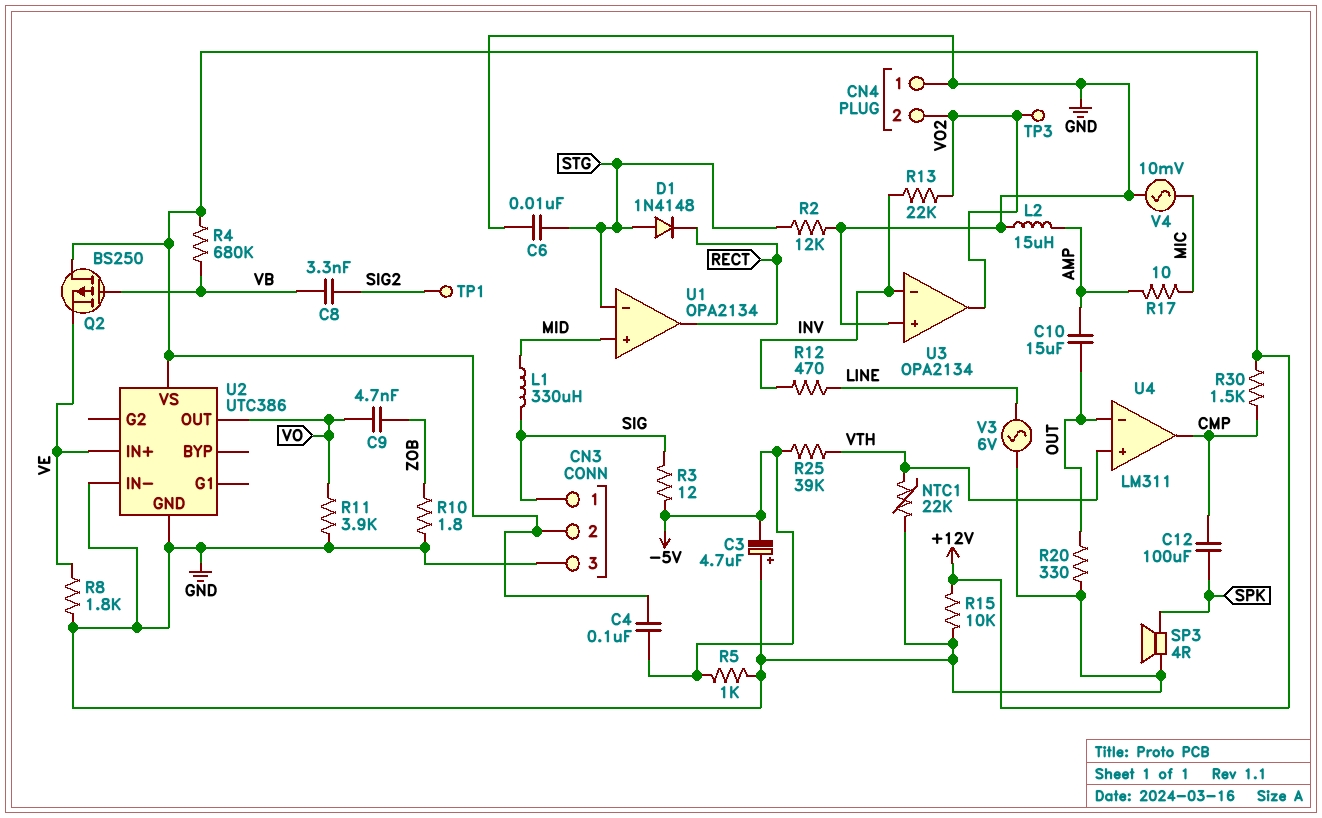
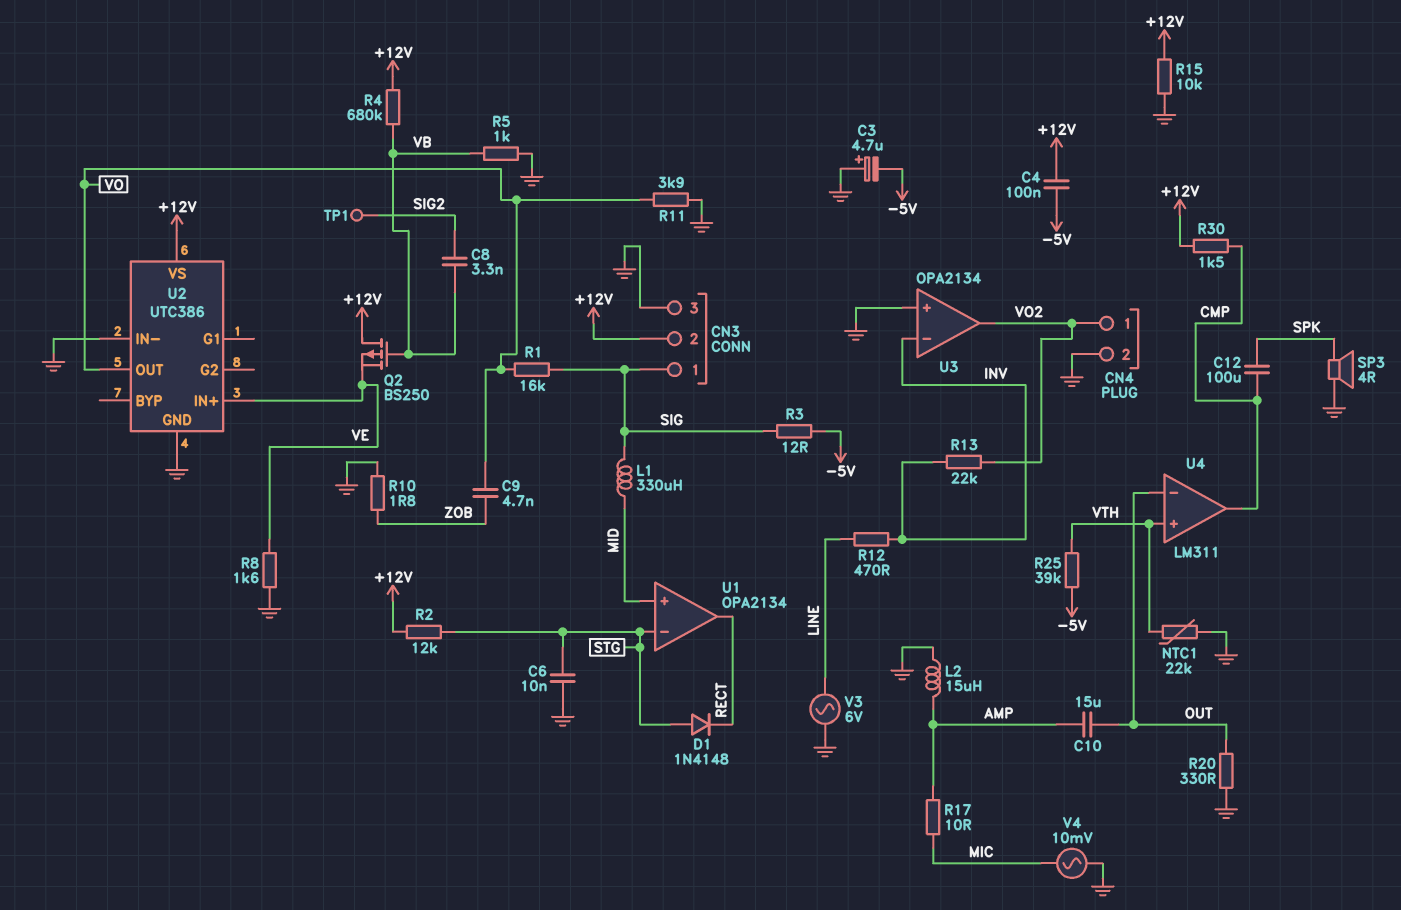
CN4 pin 1: GND -> VO2
CN4 pin 2: VO2 -> GND
R1: none -> 16k (SIG, VO)
R2: 12k (GND, STG) -> 12k (+12V, STG)
R5: 1k (-5V, GND) -> 1k (GND, VB)
R8: 1.8k (GND, VE) -> 1.6k (GND, VE)
TP3: test point (VO2) -> none

